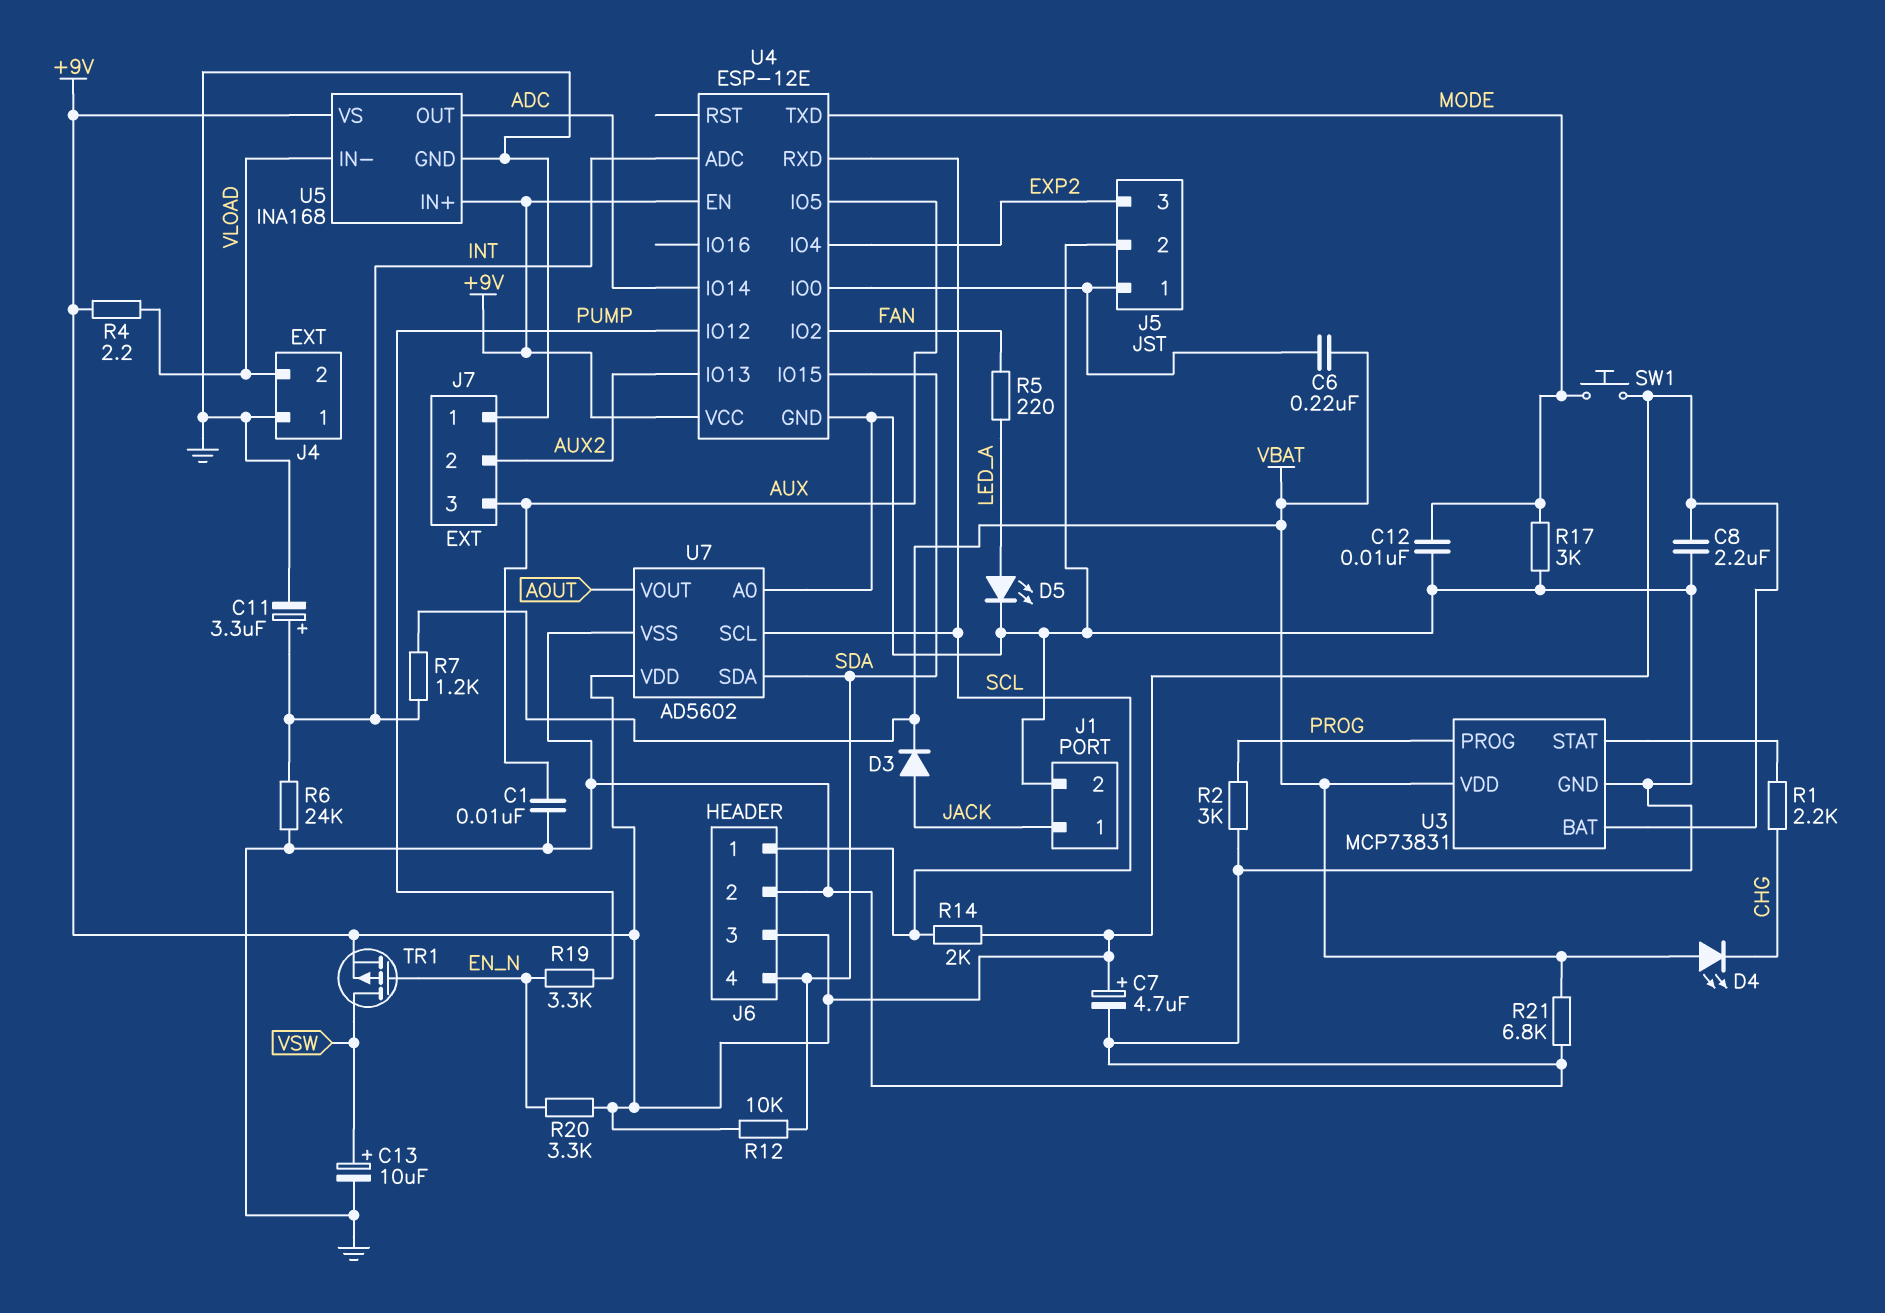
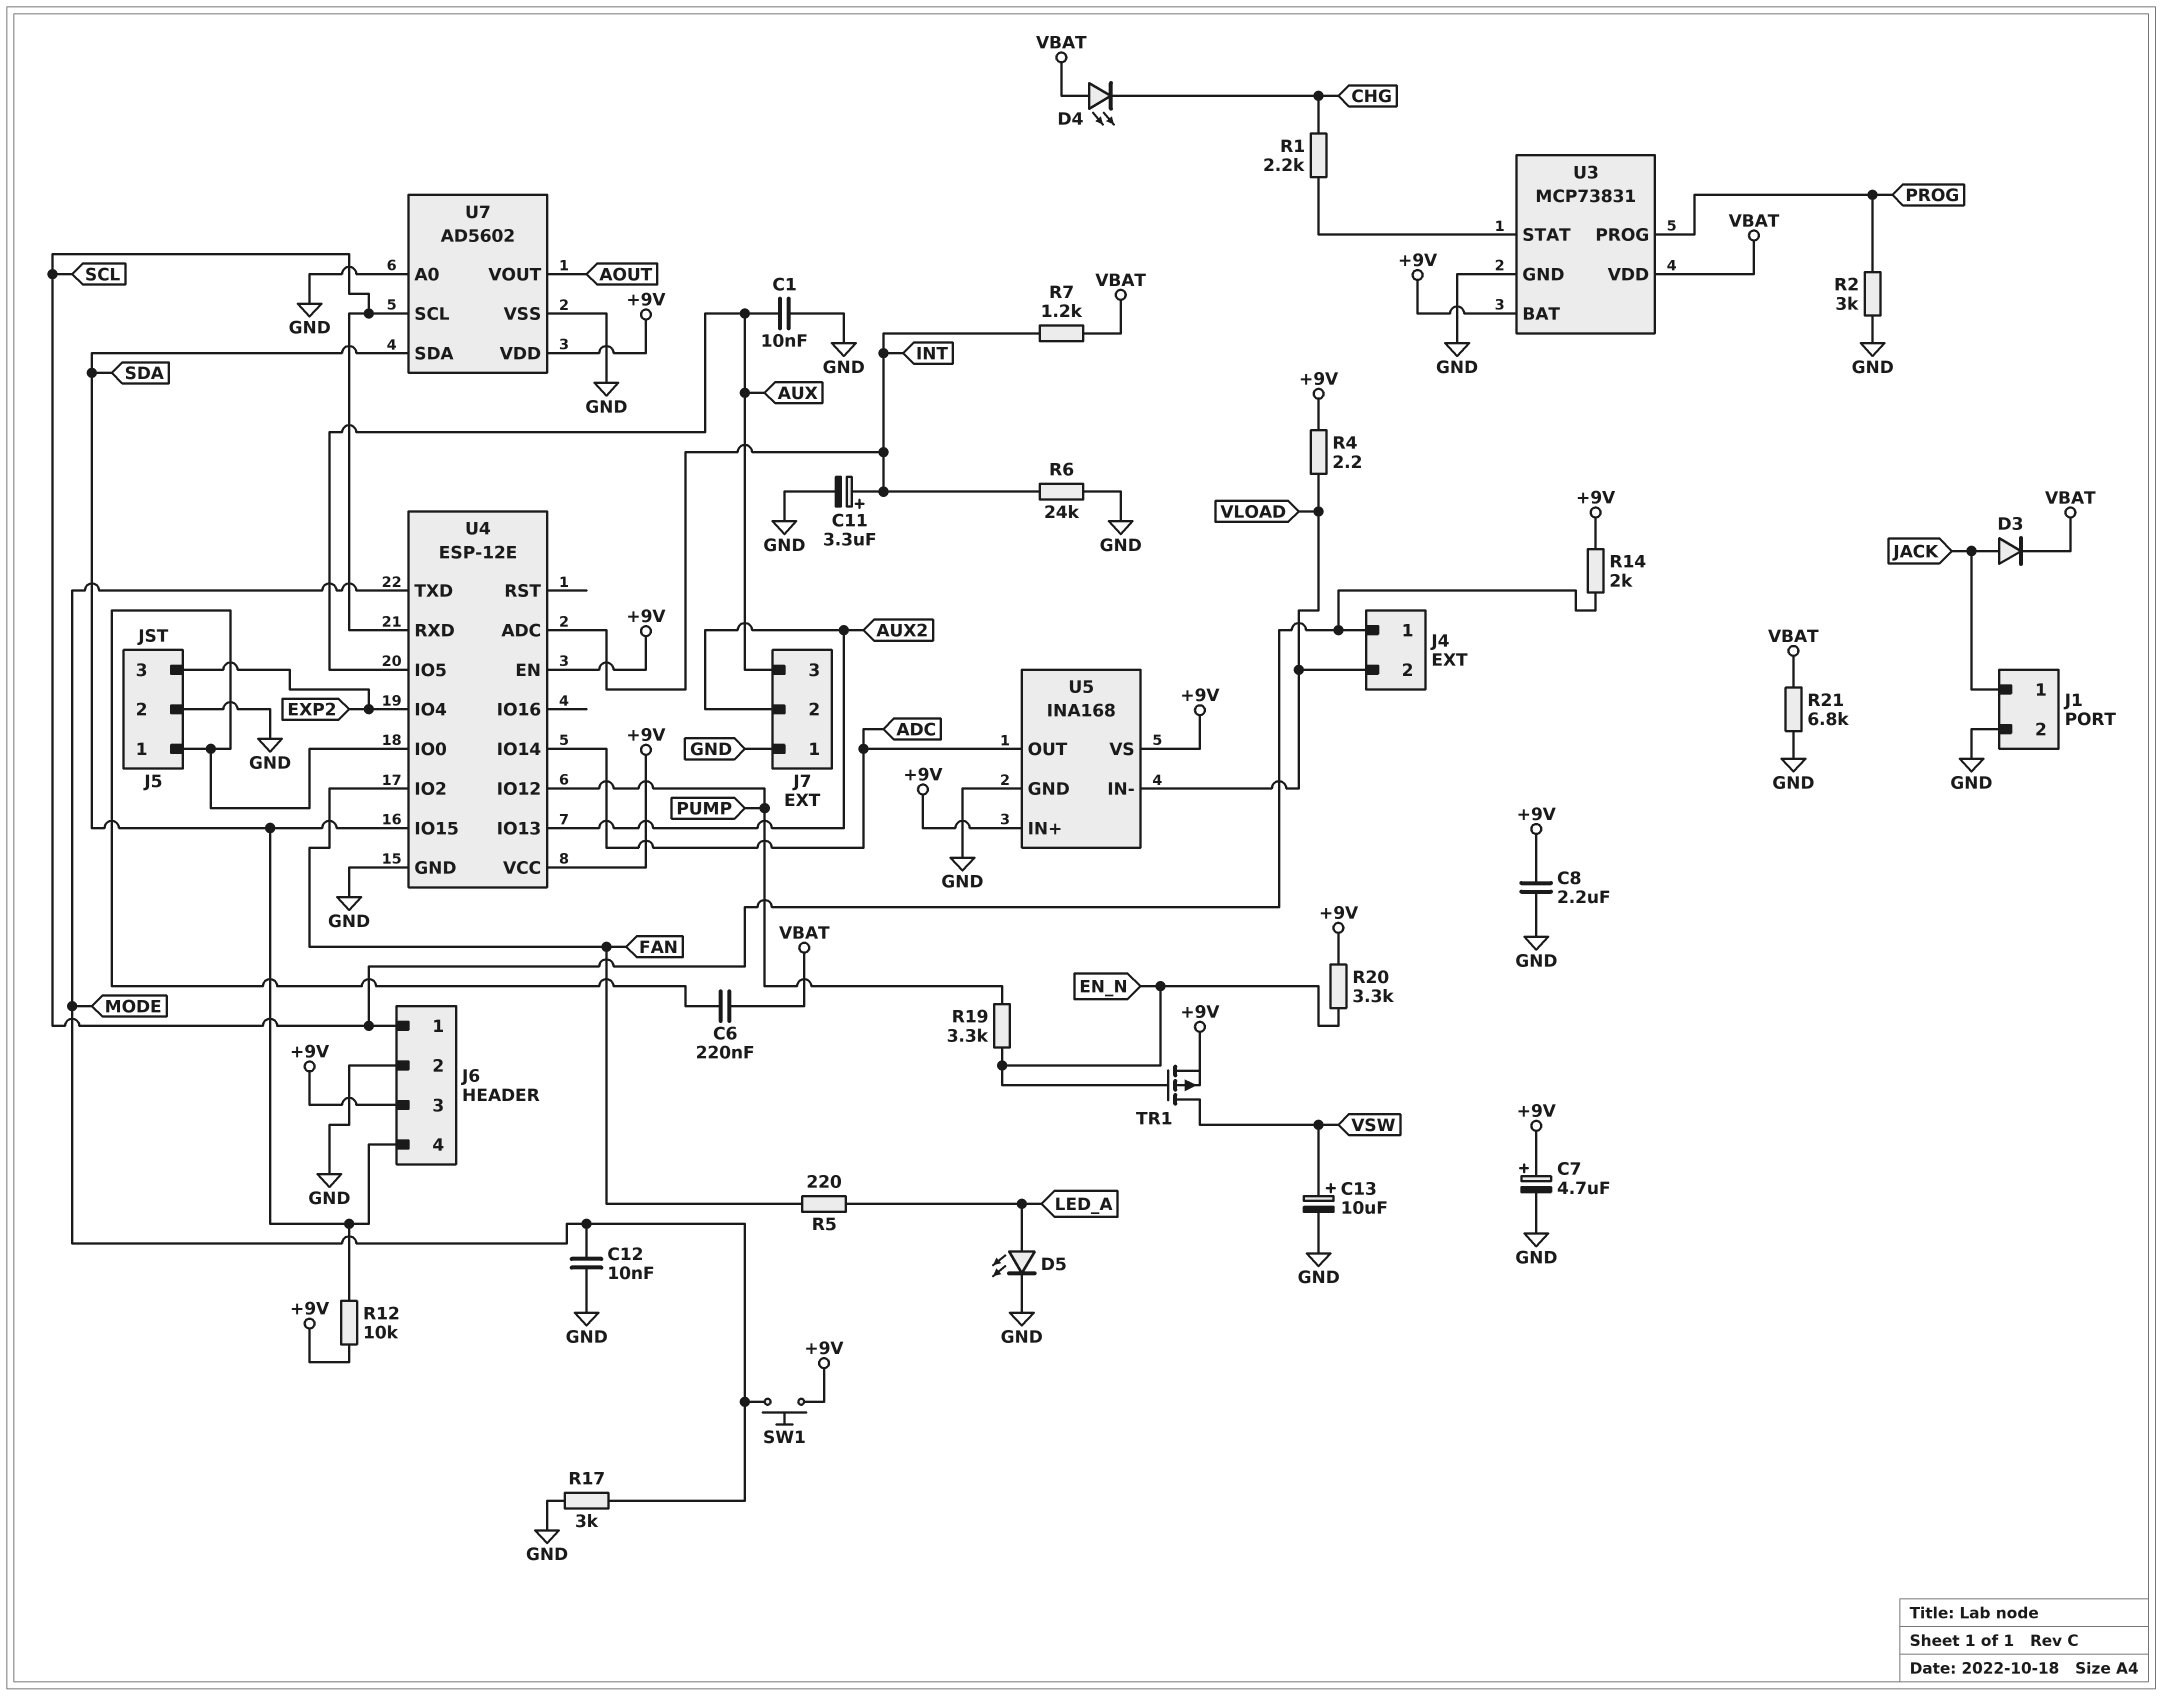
J4 pin 1: GND -> SCL

